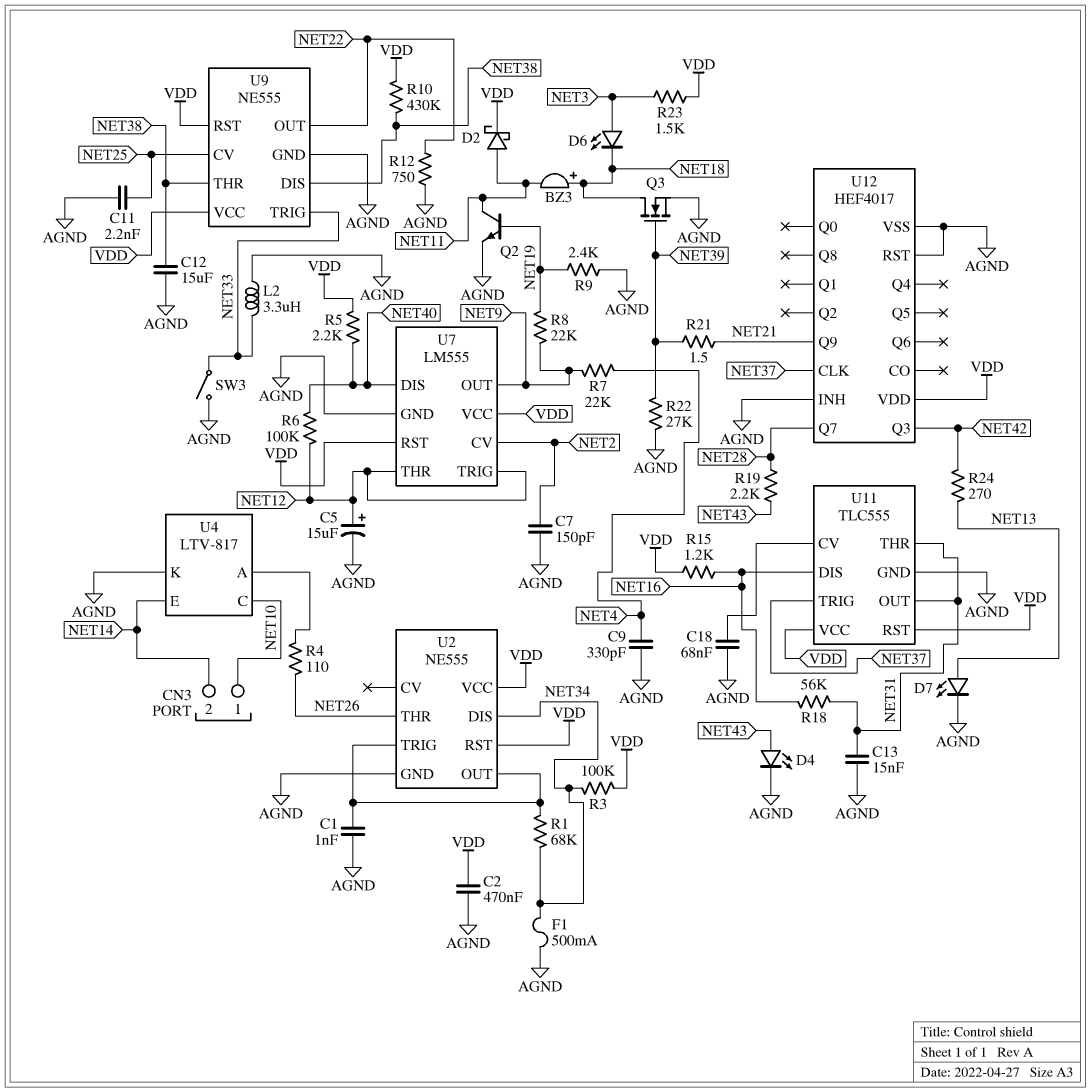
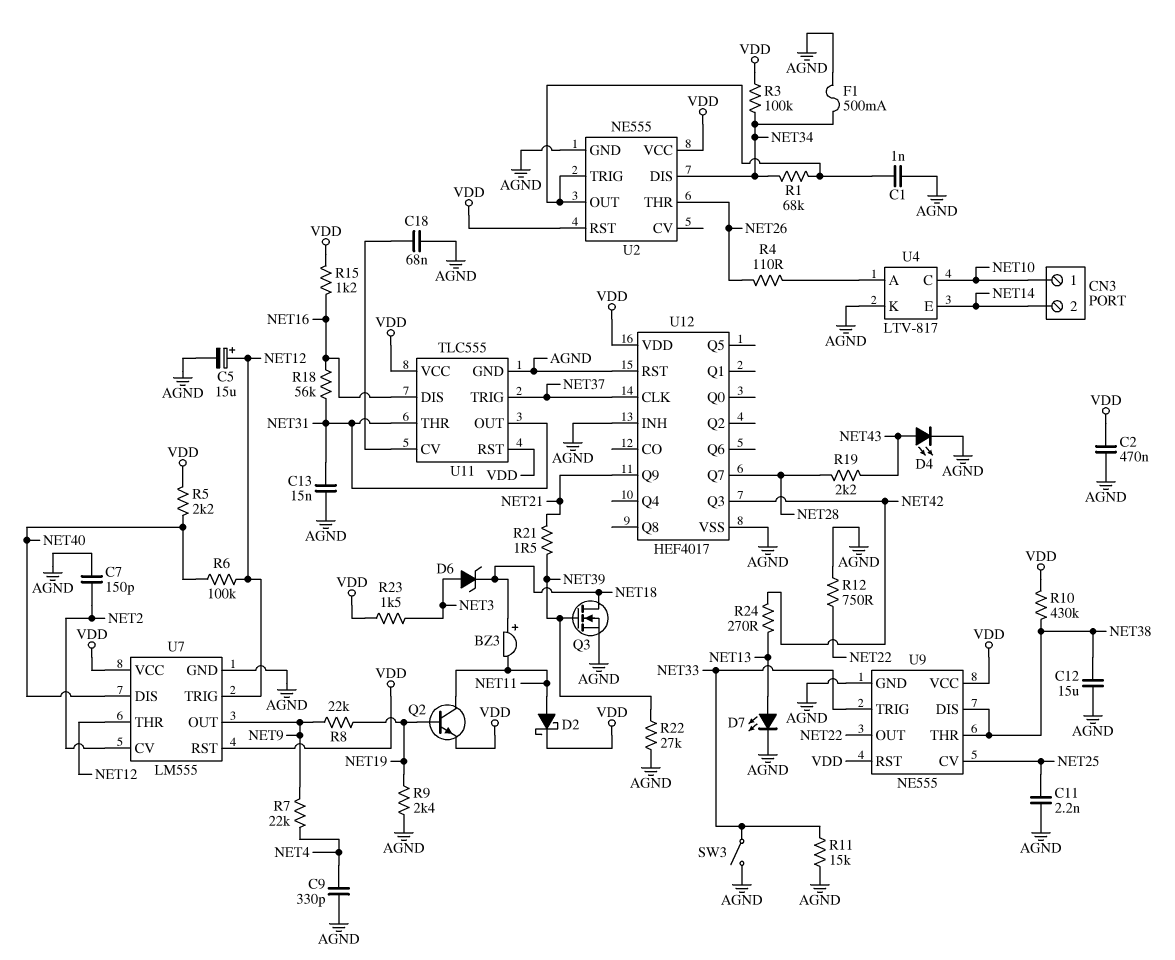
D6: LED (A NET3, K NET18) -> zener (A NET3, K NET18)
L2: 3.3uH (AGND, NET33) -> none
Q2: NPN (B NET19, C NET11, E AGND) -> NPN (B NET19, C NET11, E VDD)
R11: none -> 15k (AGND, NET33)

